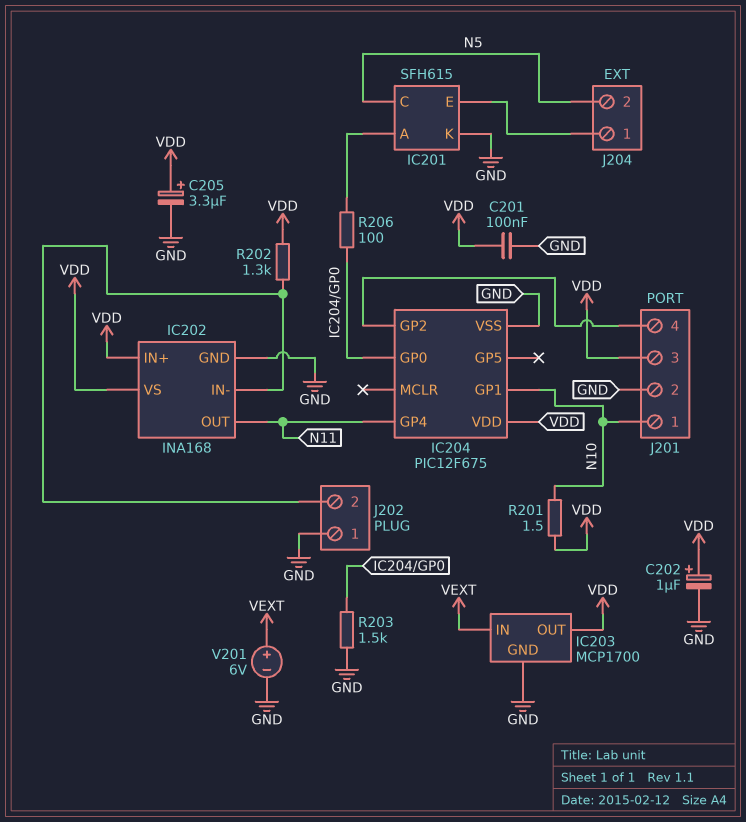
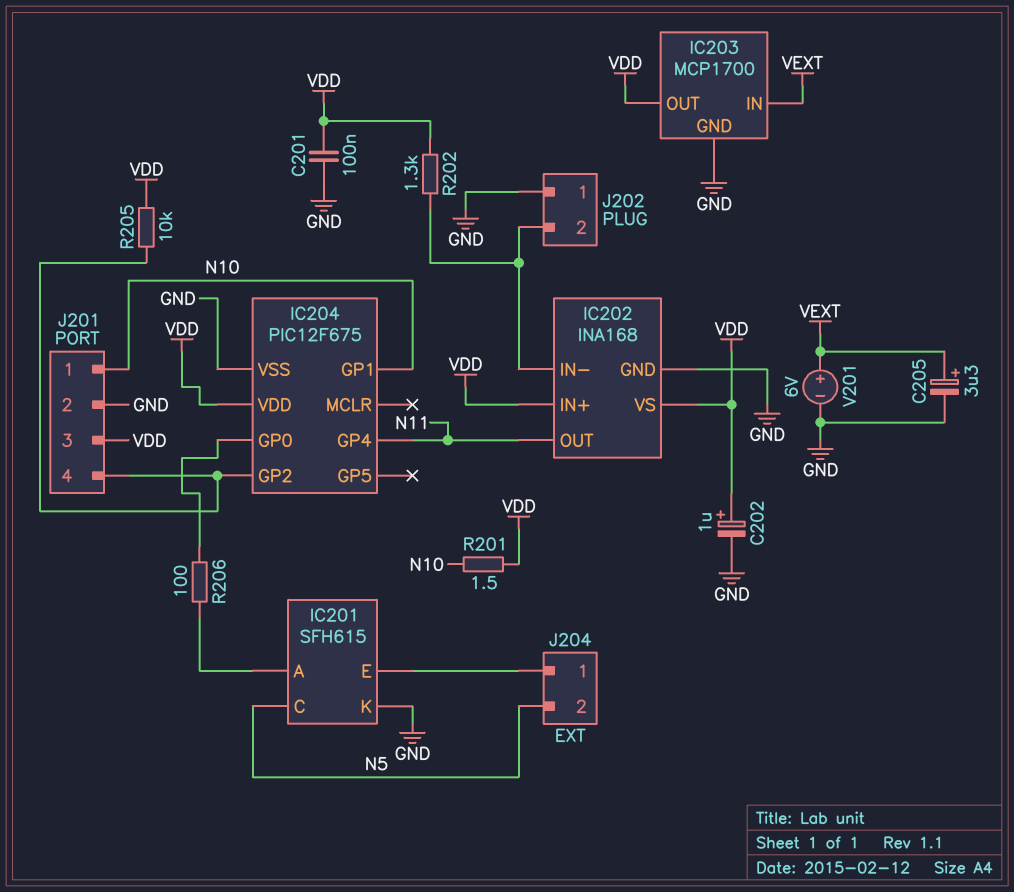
C205: 3.3uF (plus VDD, minus GND) -> 3.3uF (plus VEXT, minus GND)
R203: 1.5k (GND, IC204/GP0) -> none
R205: none -> 10k (IC204/GP2, VDD)

